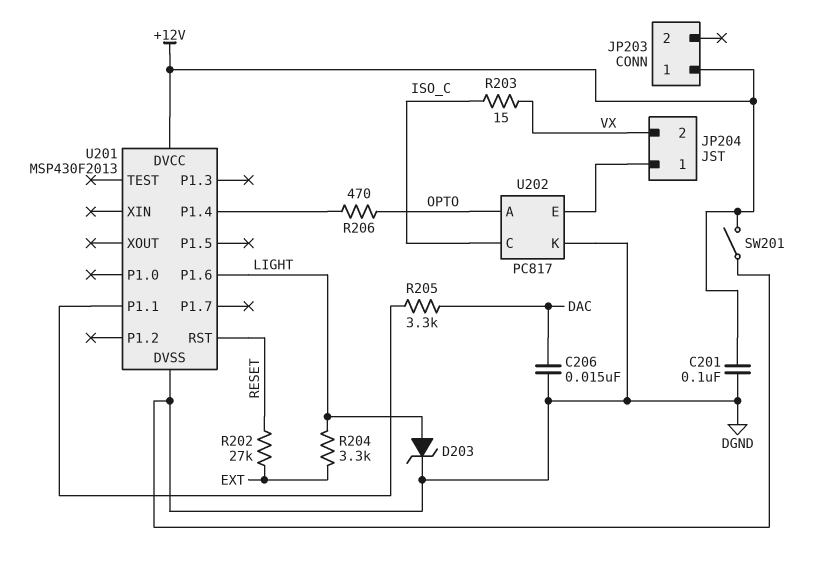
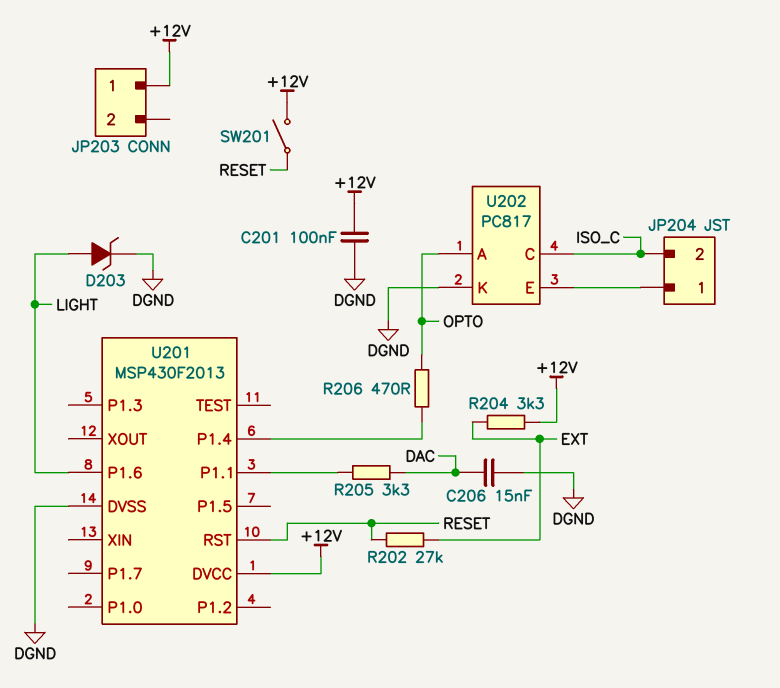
JP204 pin 2: VX -> ISO_C
R203: 15 (ISO_C, VX) -> none
R204: 3.3k (EXT, LIGHT) -> 3.3k (+12V, EXT)
SW201: switch (+12V, DGND) -> switch (+12V, RESET)

